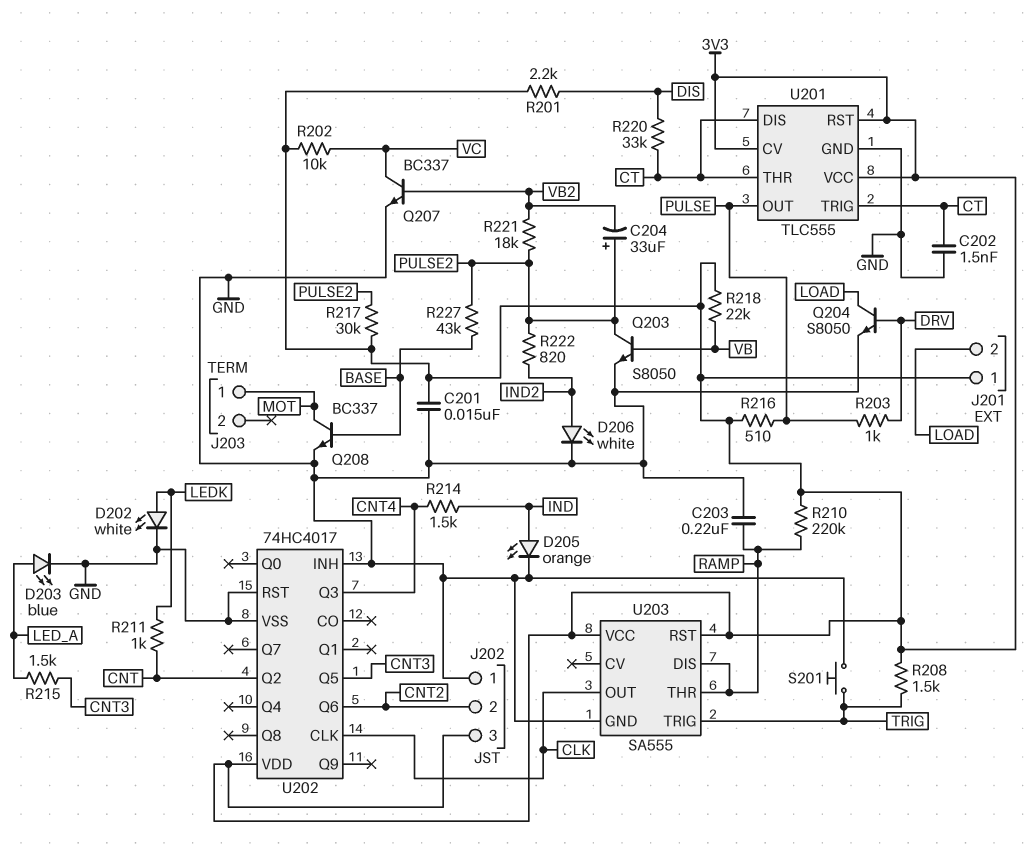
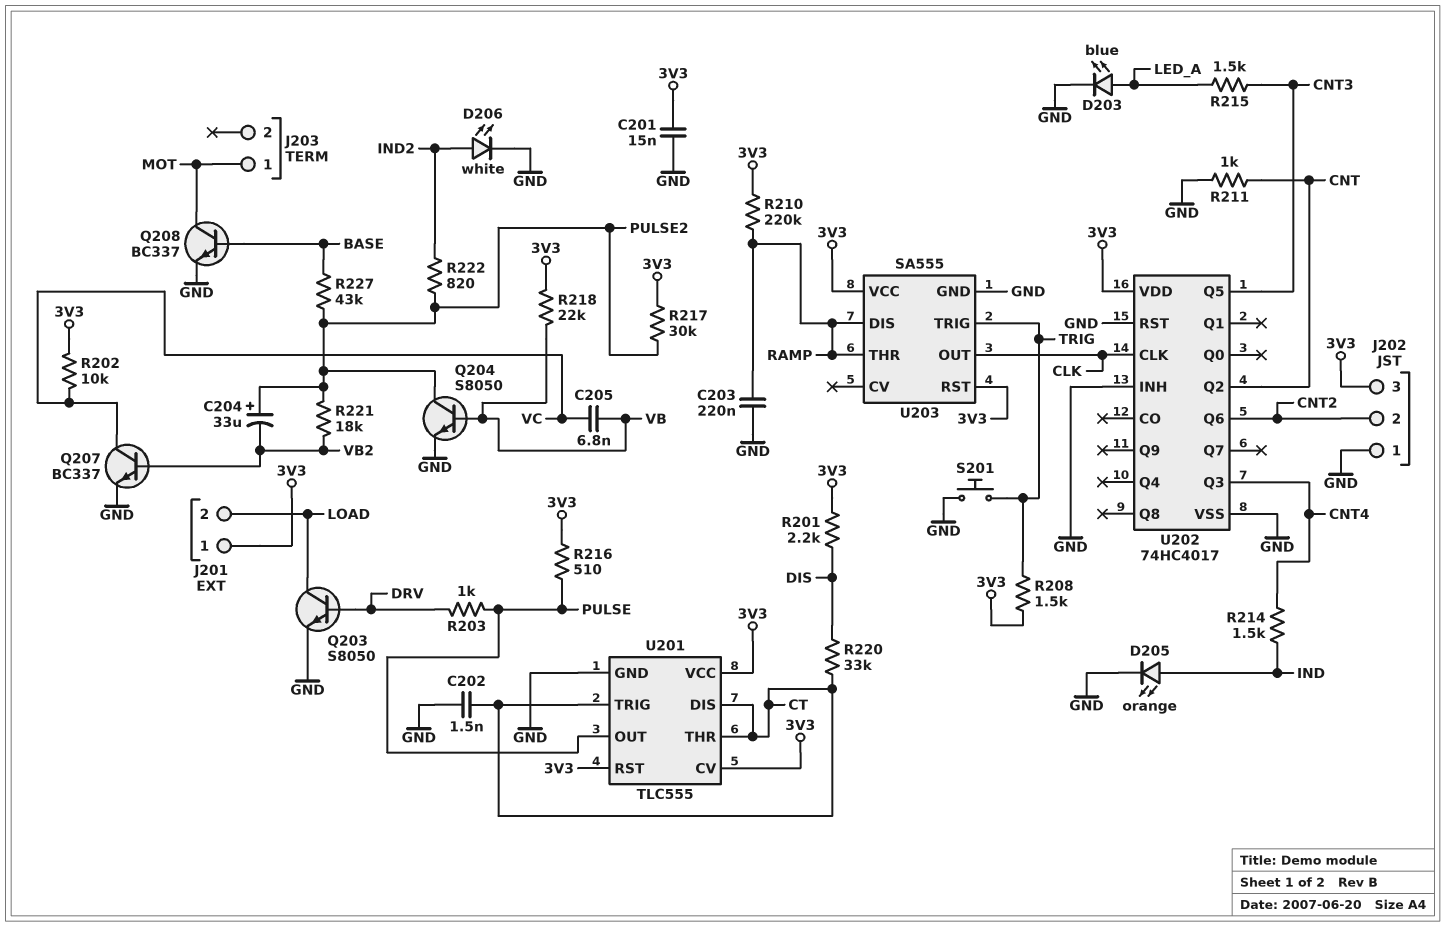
C205: none -> 6.8nF (VB, VC)
D202: LED white (A LEDK, K GND) -> none
Q203: NPN S8050 (B VB, C PULSE2, E GND) -> NPN S8050 (B DRV, C LOAD, E GND)
Q204: NPN S8050 (B DRV, C LOAD, E GND) -> NPN S8050 (B VB, C PULSE2, E GND)
R211: 1k (CNT, LEDK) -> 1k (CNT, GND)

